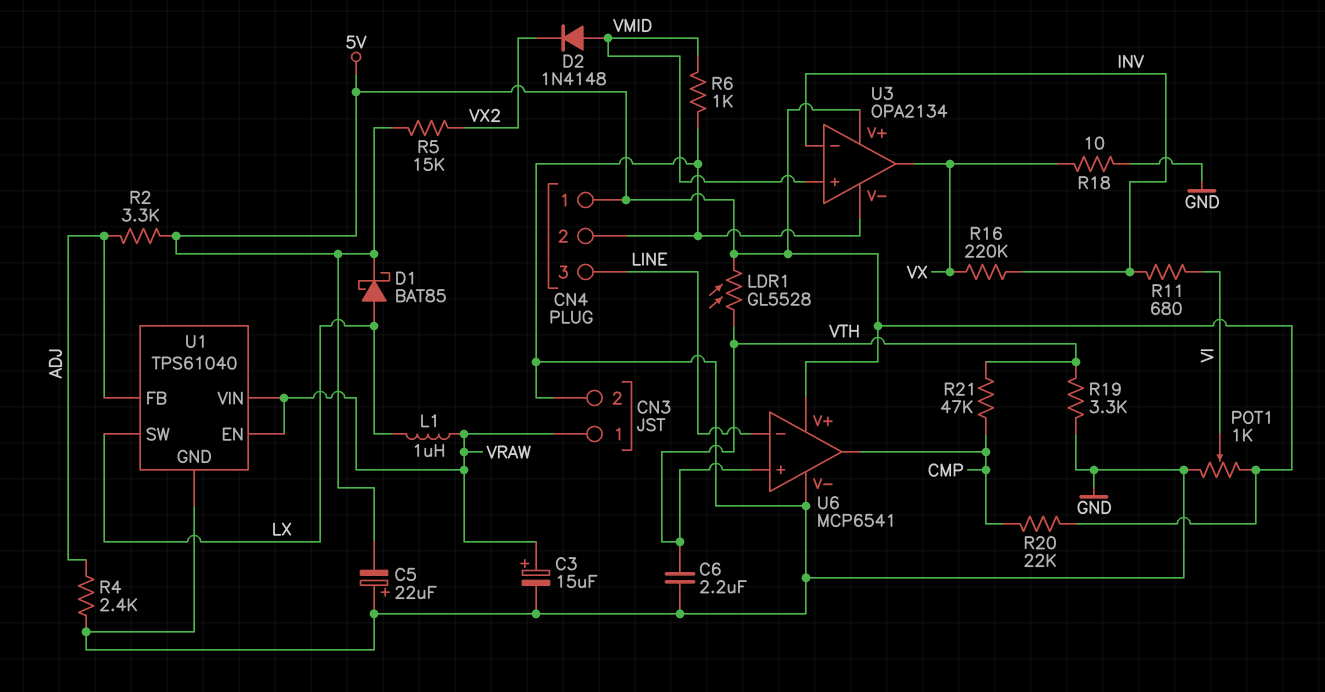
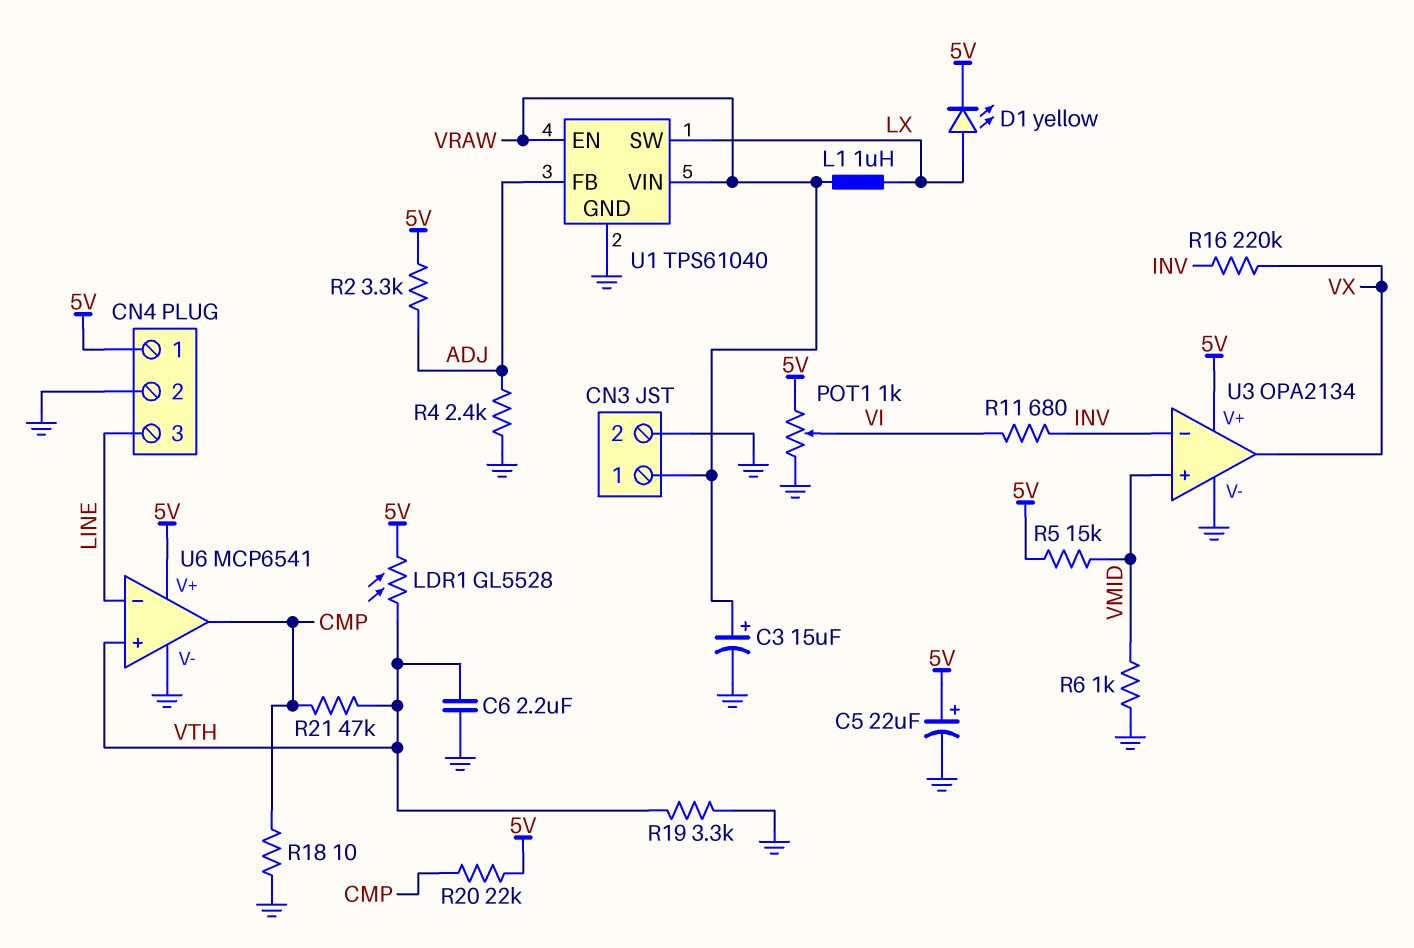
C5: 22uF (plus GND, minus 5V) -> 22uF (plus 5V, minus GND)
D1: schottky BAT85 (A LX, K 5V) -> LED yellow (A LX, K 5V)
D2: diode 1N4148 (A VMID, K VX2) -> none
R5: 15k (5V, VX2) -> 15k (5V, VMID)
R18: 10 (GND, VX) -> 10 (CMP, GND)

